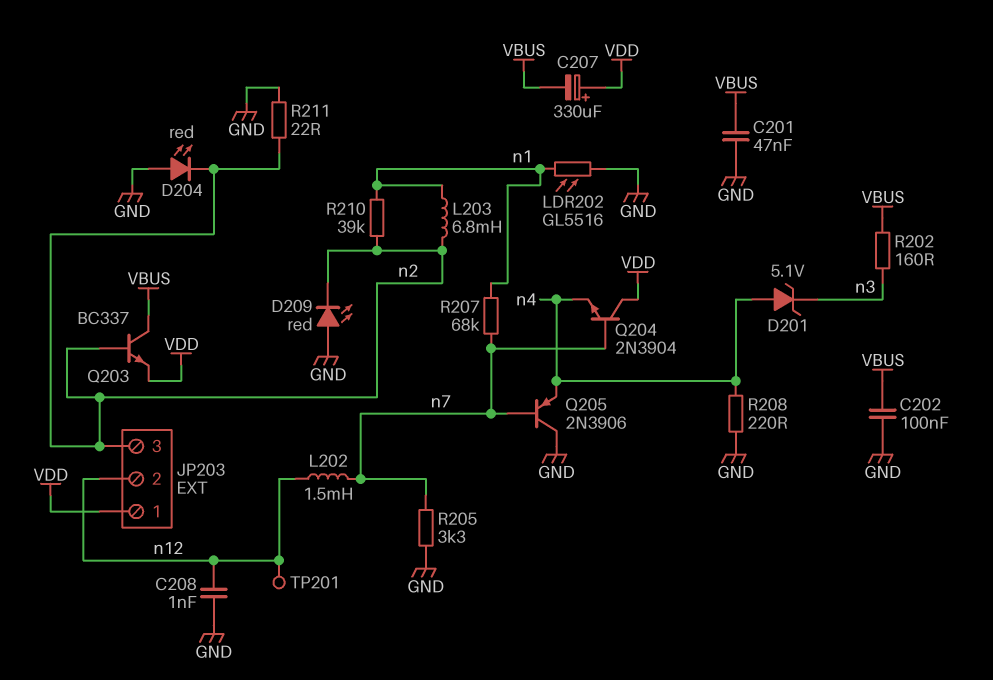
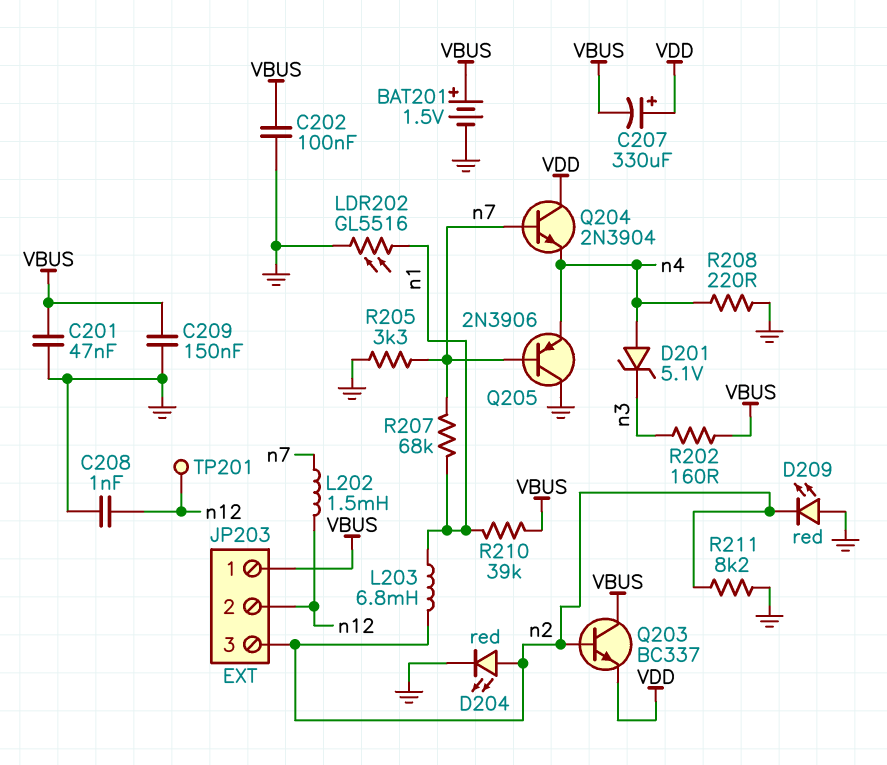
BAT201: none -> 1.5V (plus VBUS, minus GND)
C209: none -> 150nF (GND, VBUS)
D204: LED red (A GND, K n2) -> LED red (A n2, K GND)
JP203 pin 1: VDD -> VBUS
R210: 39k (n1, n2) -> 39k (VBUS, n1)
R211: 22 (GND, n2) -> 8.2k (GND, n2)

